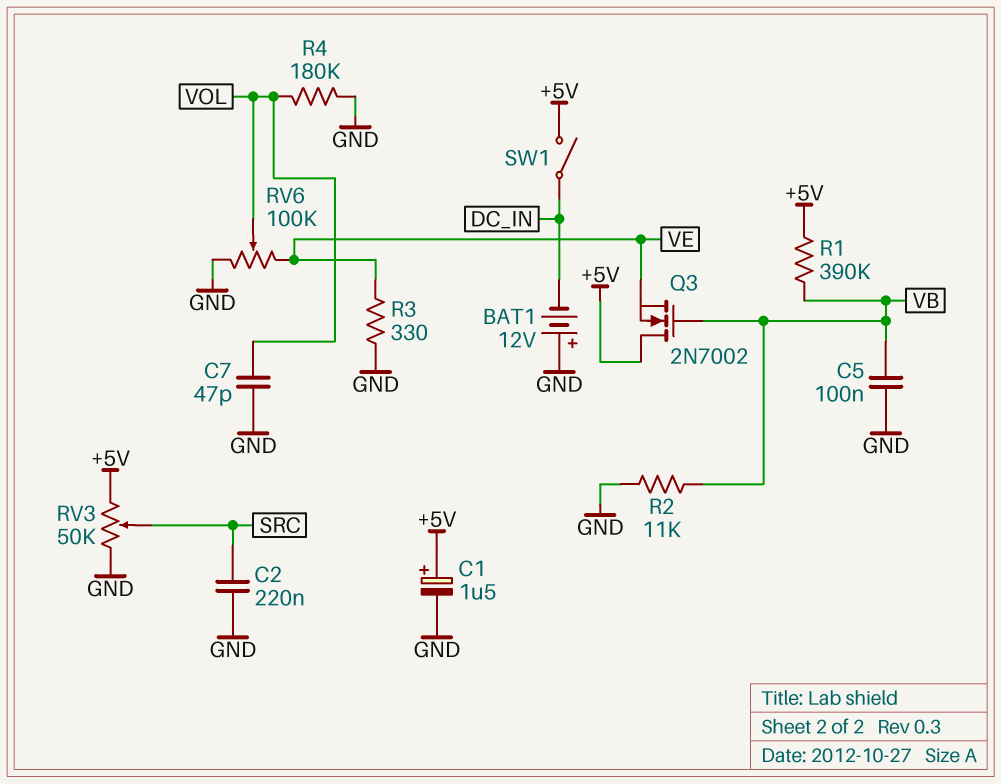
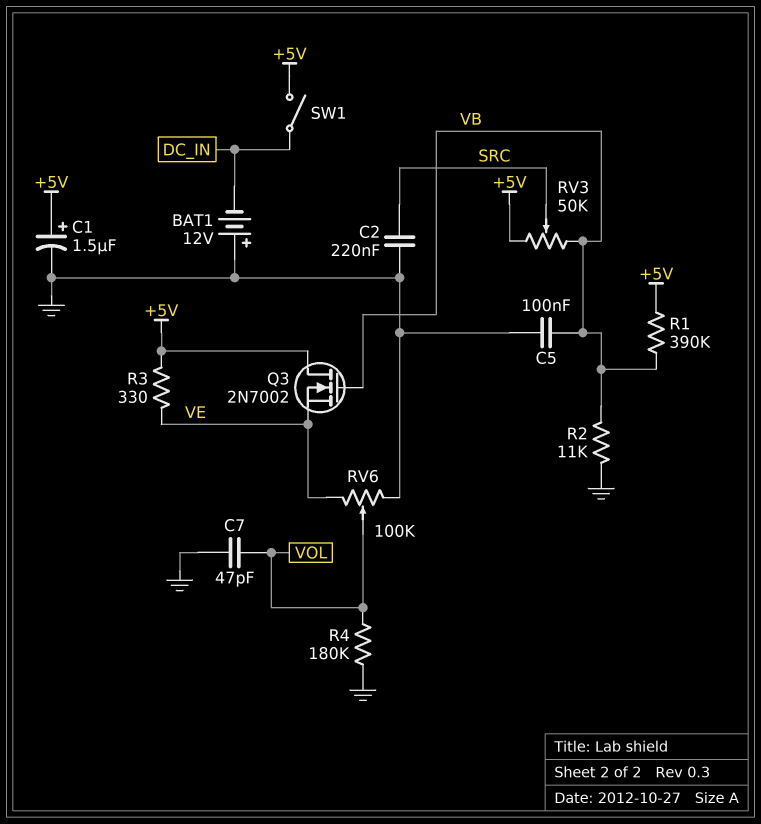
R3: 330 (GND, VE) -> 330 (+5V, VE)
RV3: 50k (+5V, GND, wiper SRC) -> 50k (+5V, VB, wiper SRC)

